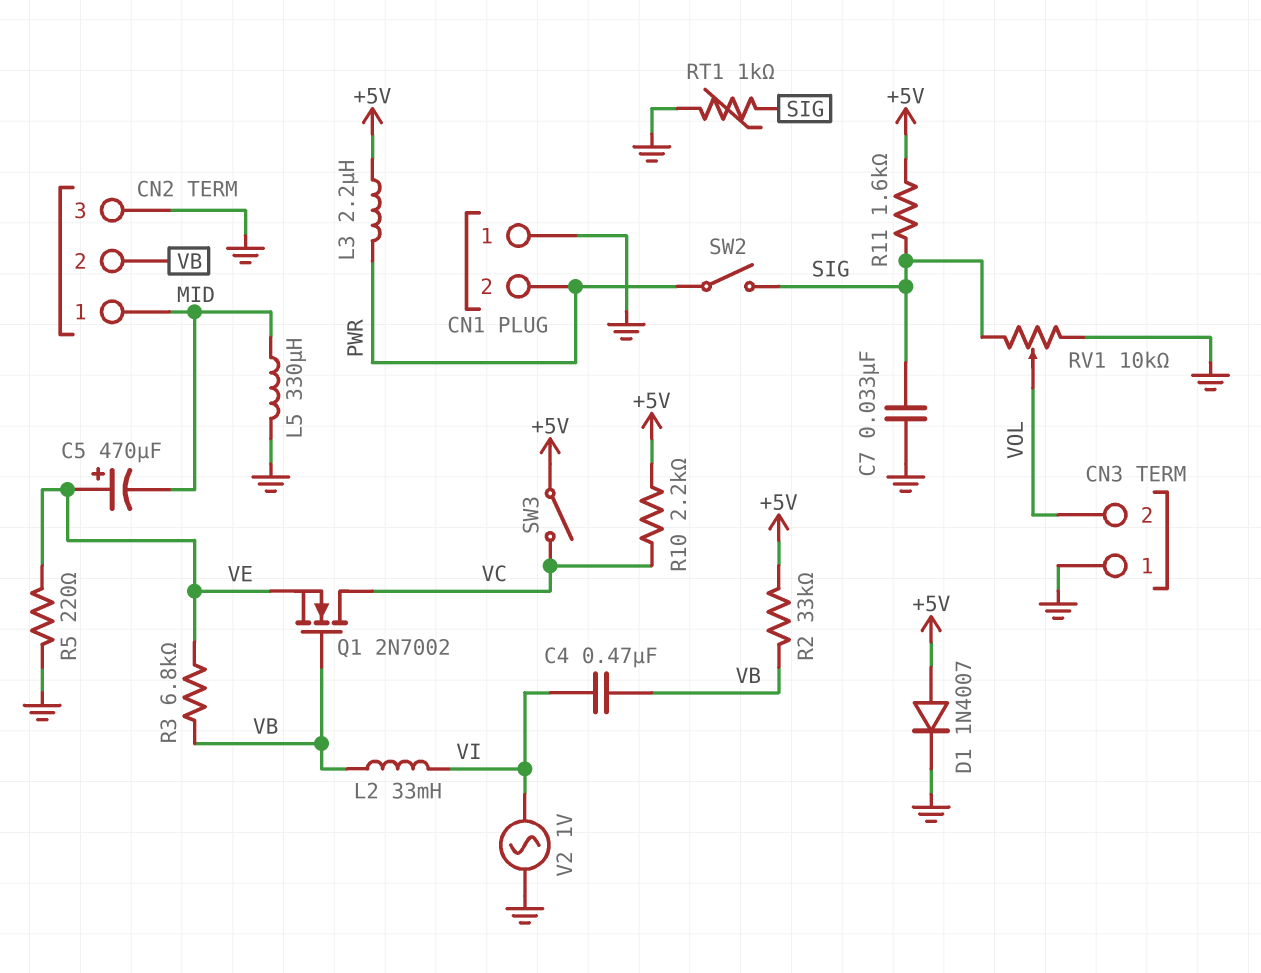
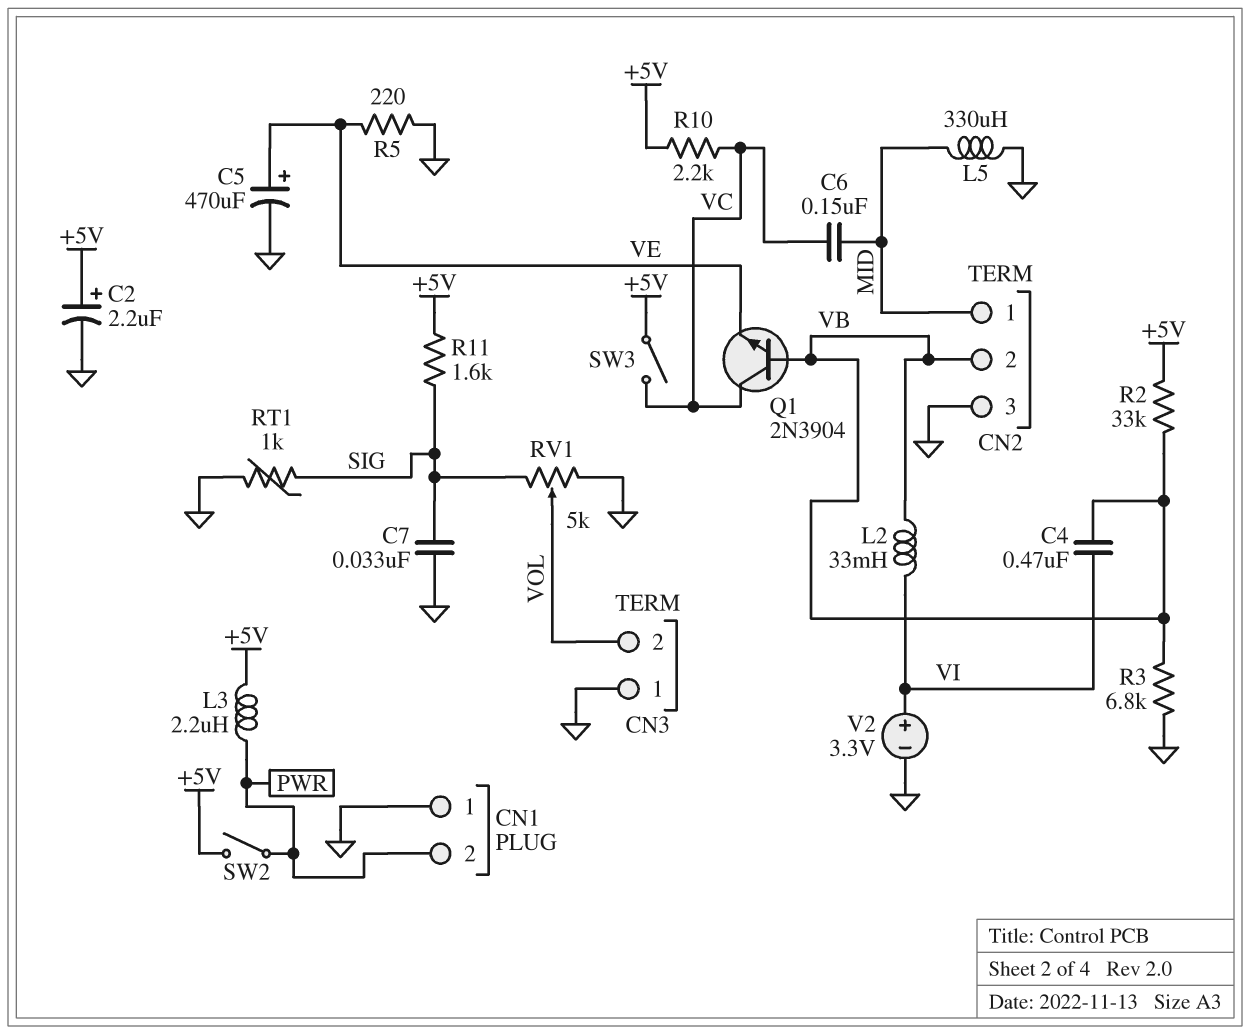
C2: none -> 2.2uF (plus +5V, minus GND)
C5: 470uF (plus VE, minus MID) -> 470uF (plus VE, minus GND)
C6: none -> 150nF (MID, VC)
D1: diode 1N4007 (A +5V, K GND) -> none
Q1: NMOS 2N7002 (G VB, D VC, S VE) -> NPN 2N3904 (B VB, C VC, E VE)
R3: 6.8k (VB, VE) -> 6.8k (GND, VB)
RV1: 10k (GND, SIG, wiper VOL) -> 5k (GND, SIG, wiper VOL)
SW2: switch (PWR, SIG) -> switch (+5V, PWR)
V2: AC 1V (GND, VI) -> 3.3V (plus VI, minus GND)

